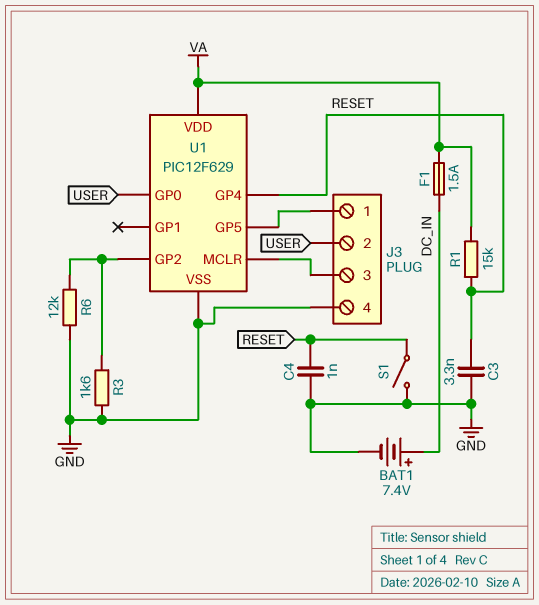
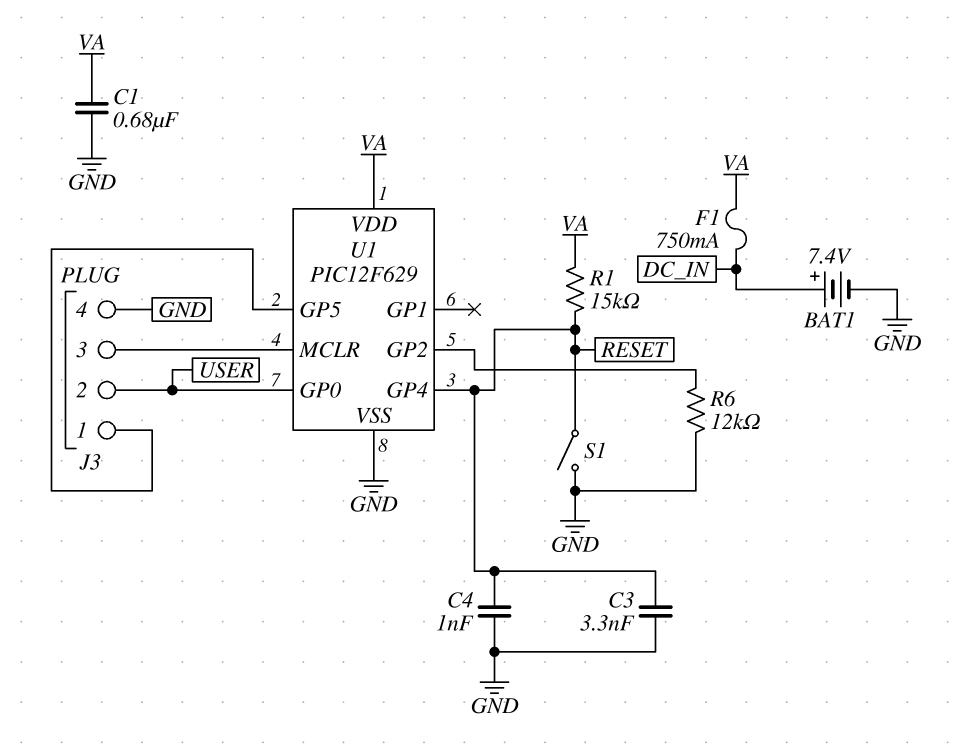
C1: none -> 680nF (GND, VA)
F1: 1.5A (DC_IN, VA) -> 750mA (DC_IN, VA)
R3: 1.6k (GND, U1/GP2) -> none

